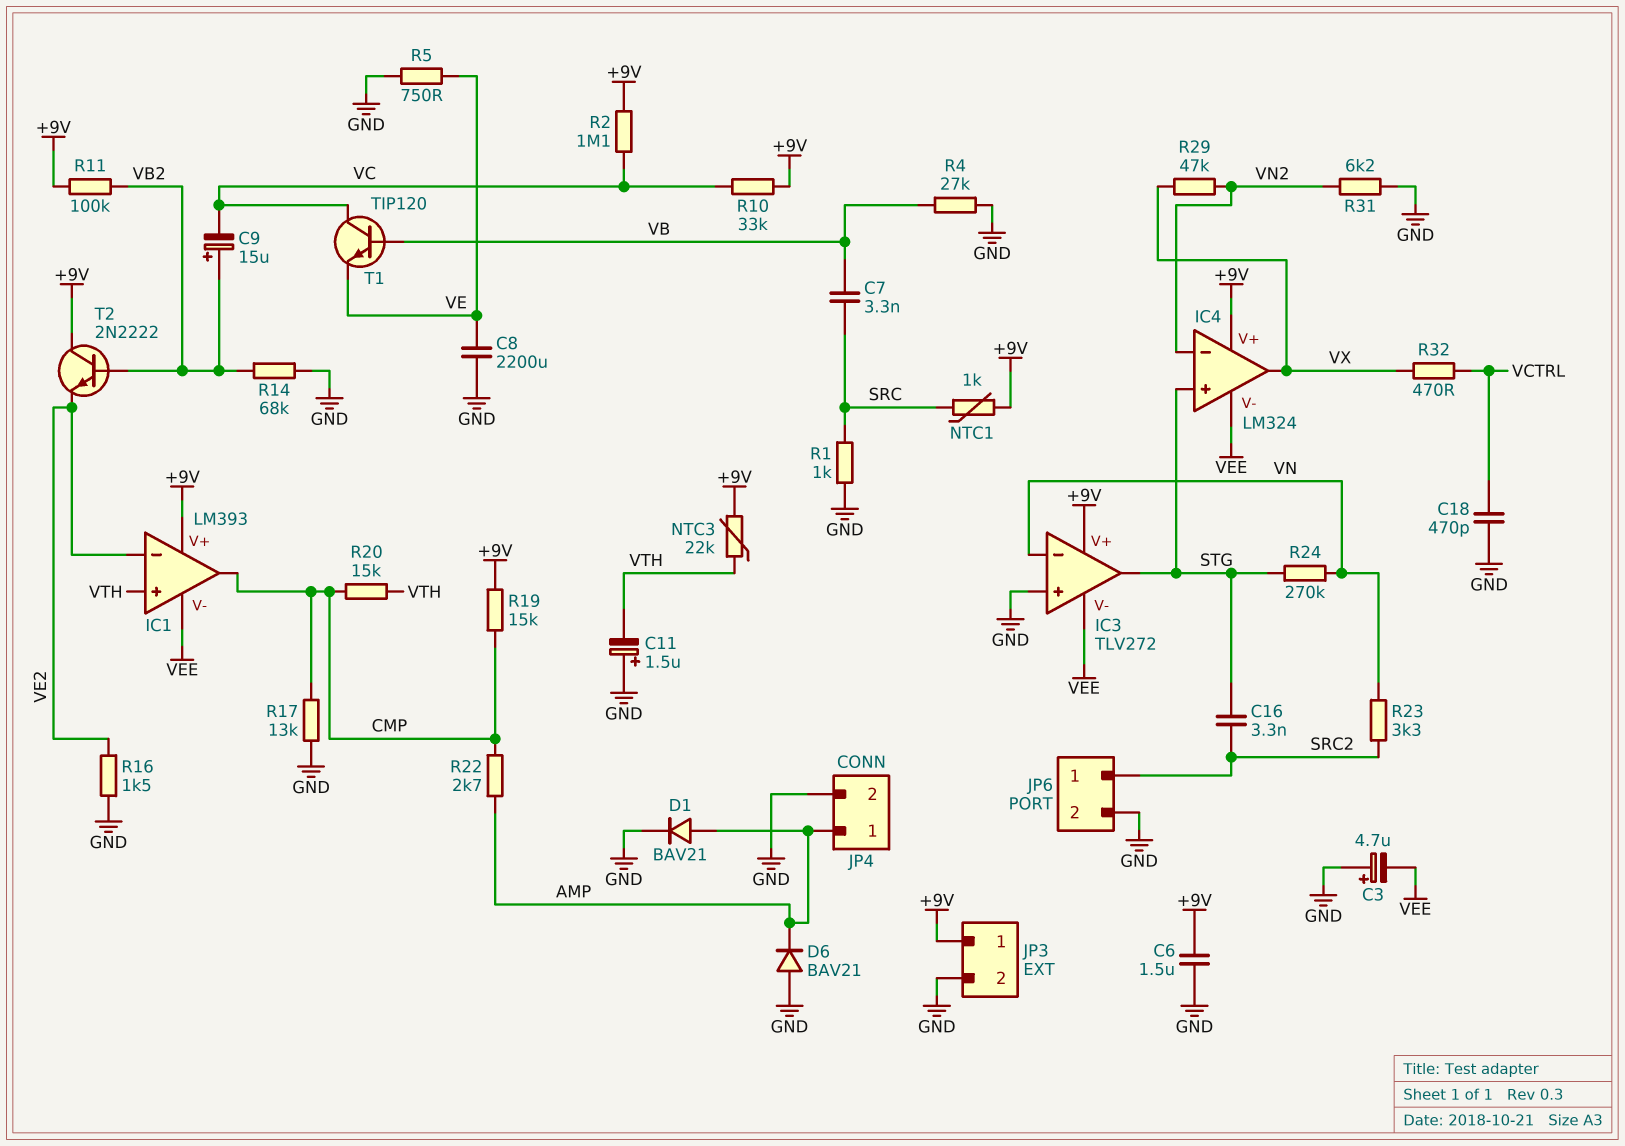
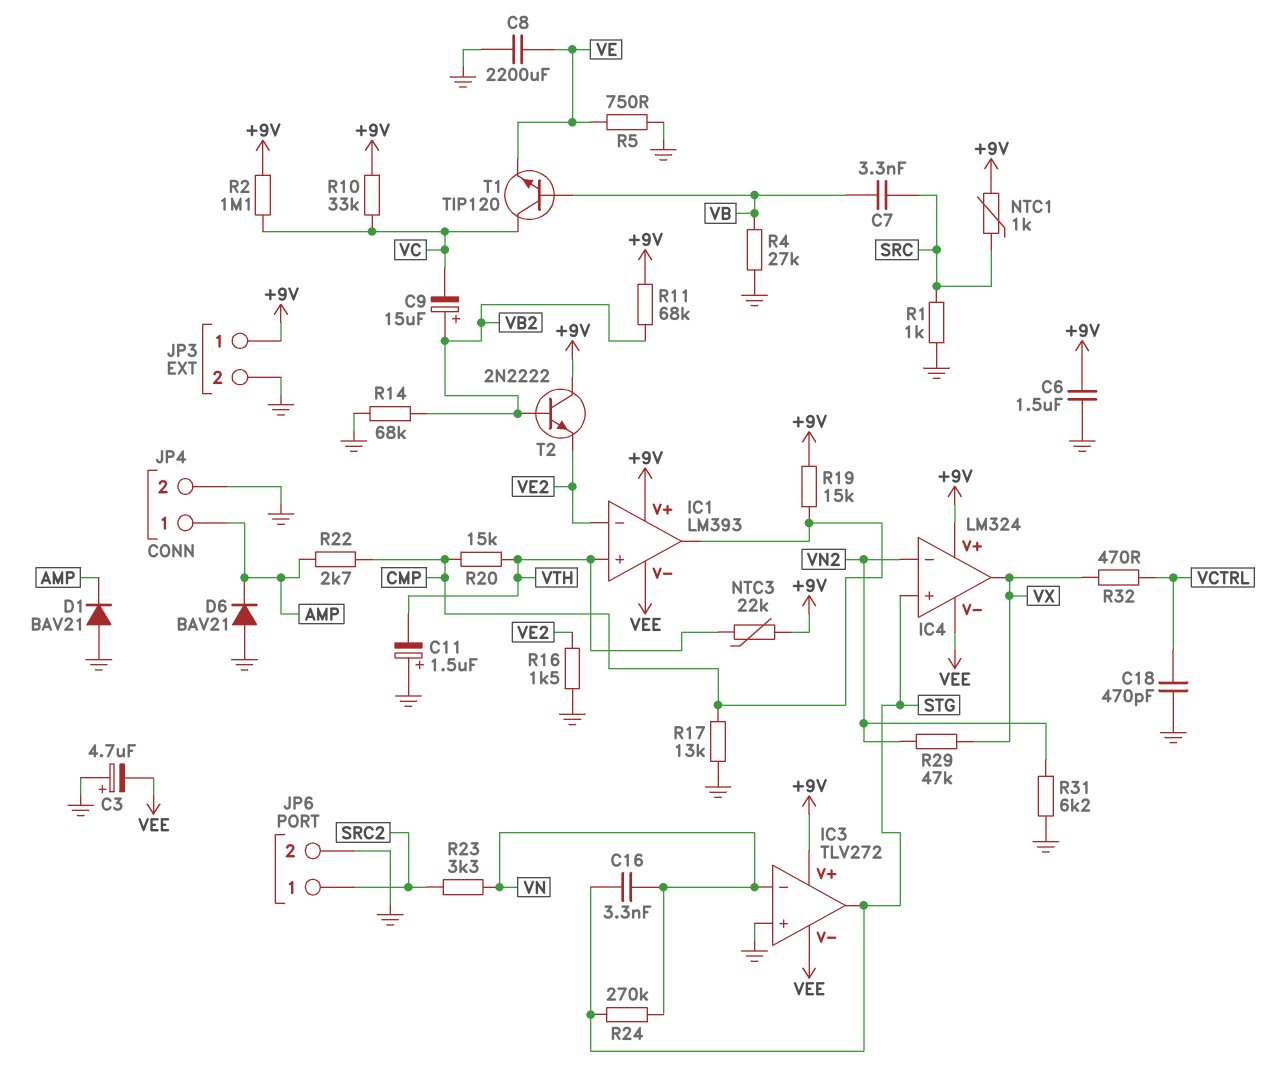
C16: 3.3nF (SRC2, STG) -> 3.3nF (STG, VN)
D1: diode BAV21 (A AMP, K GND) -> diode BAV21 (A GND, K AMP)
R11: 100k (+9V, VB2) -> 68k (+9V, VB2)

